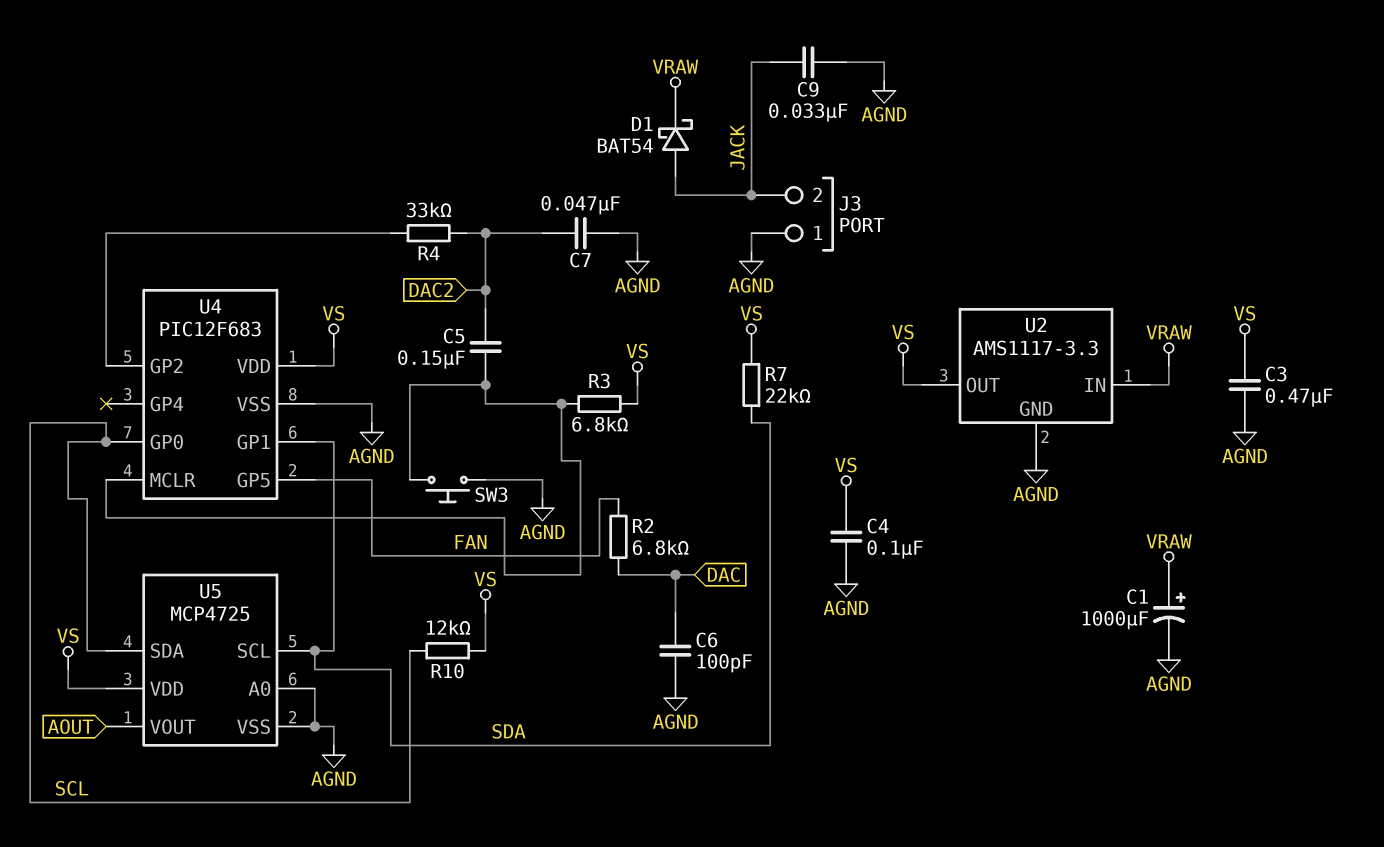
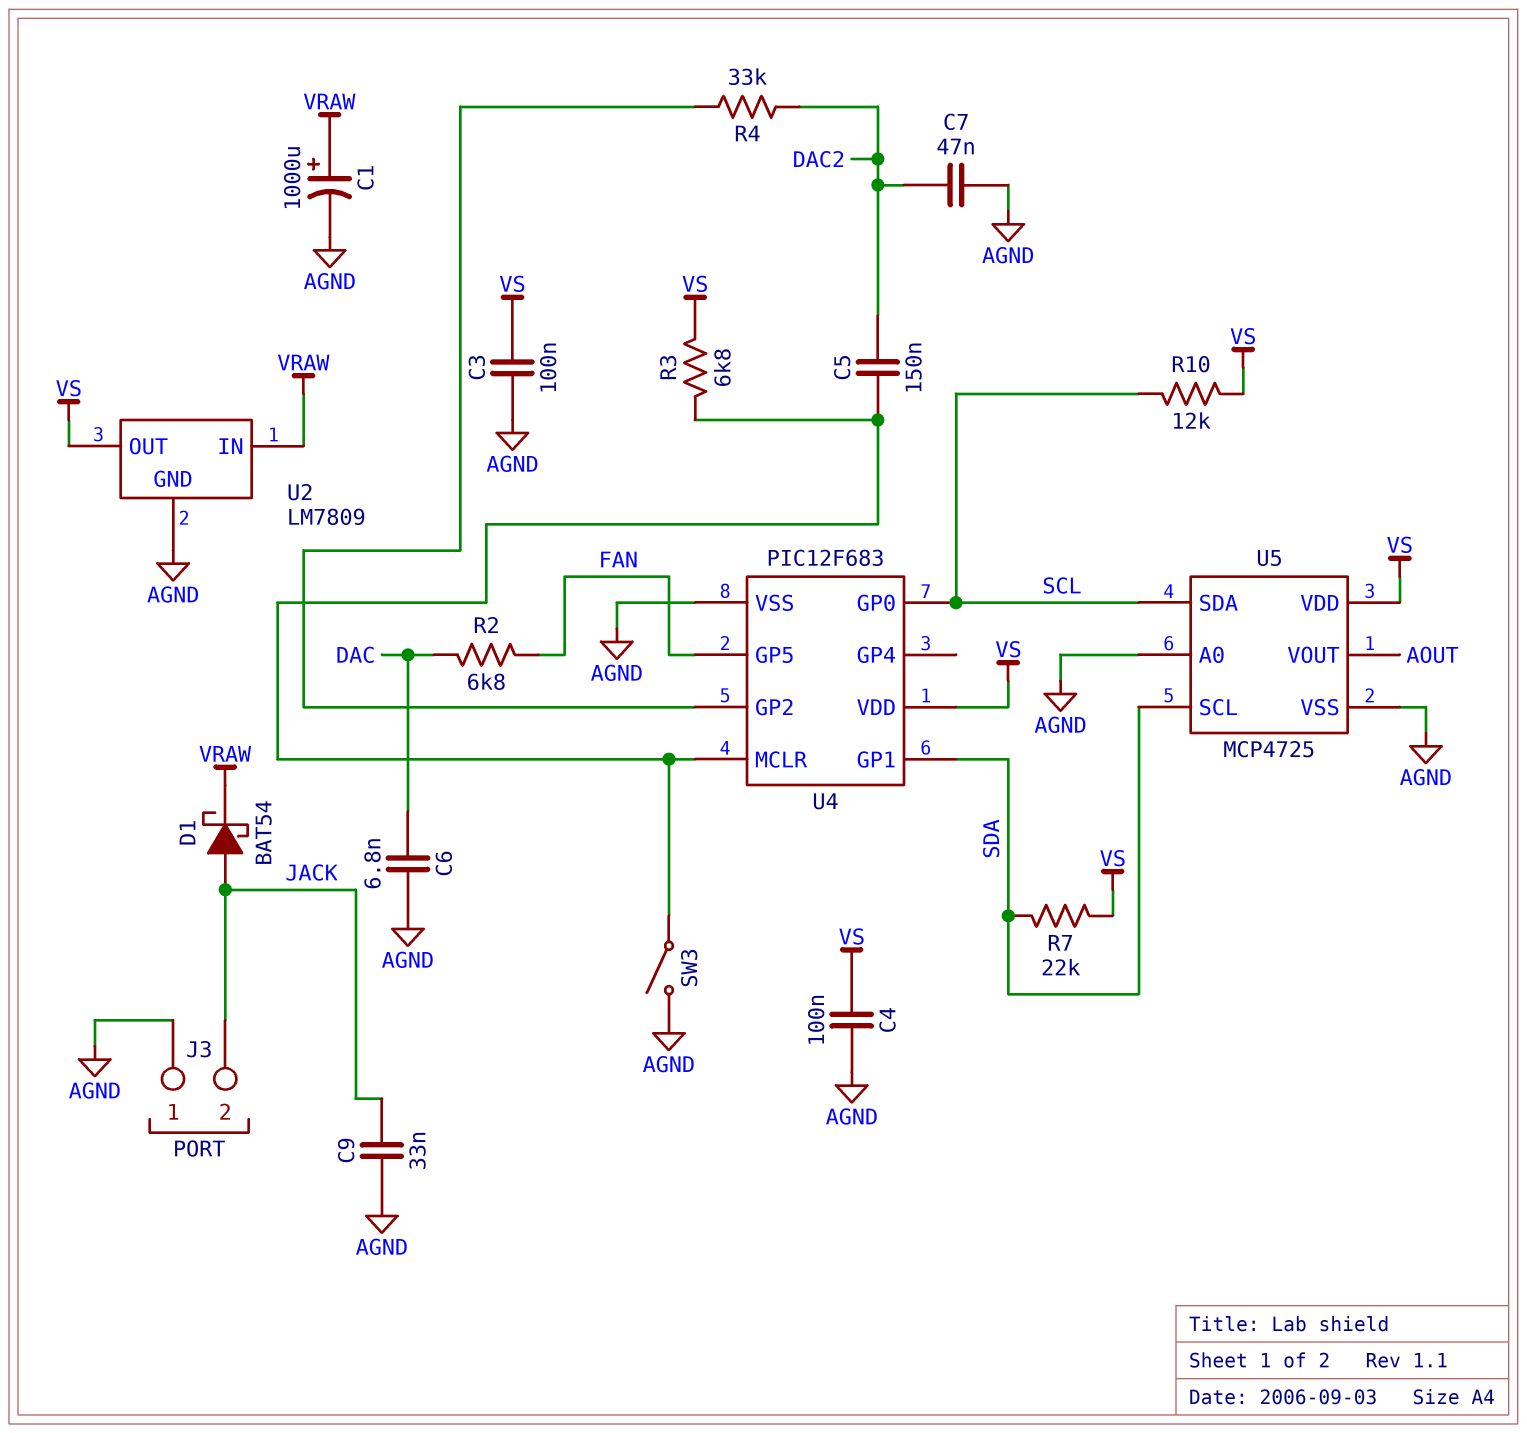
C3: 470nF (AGND, VS) -> 100nF (AGND, VS)
C6: 100pF (AGND, DAC) -> 6.8nF (AGND, DAC)
SW3: button (AGND, U4/MCLR) -> switch (AGND, U4/MCLR)
U2: AMS1117-3.3 -> LM7809

